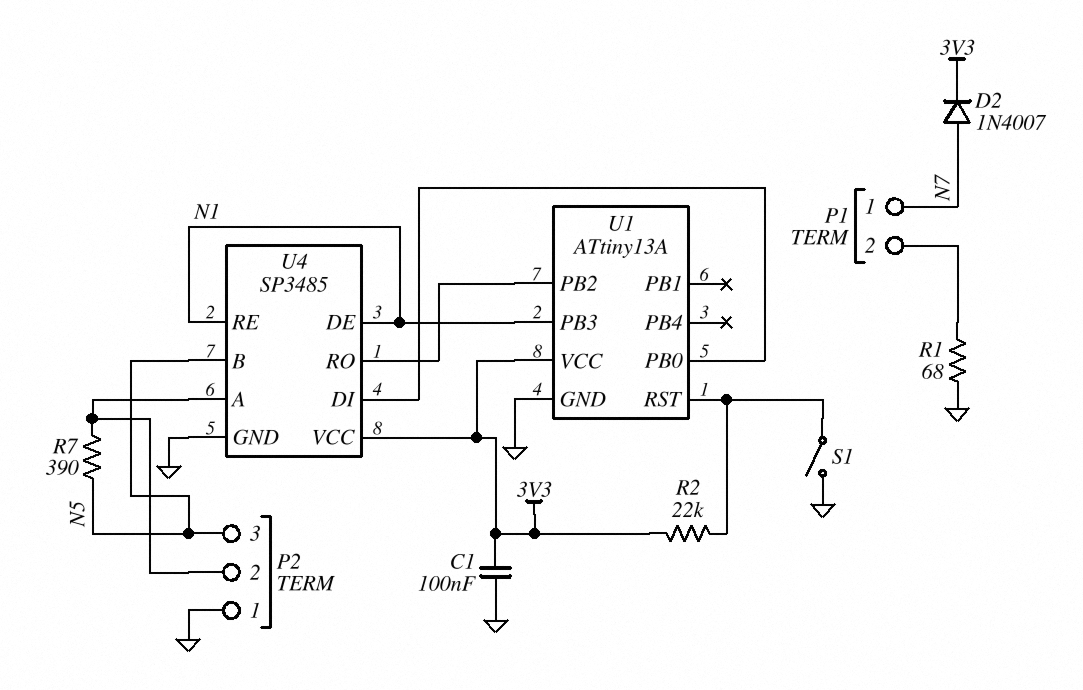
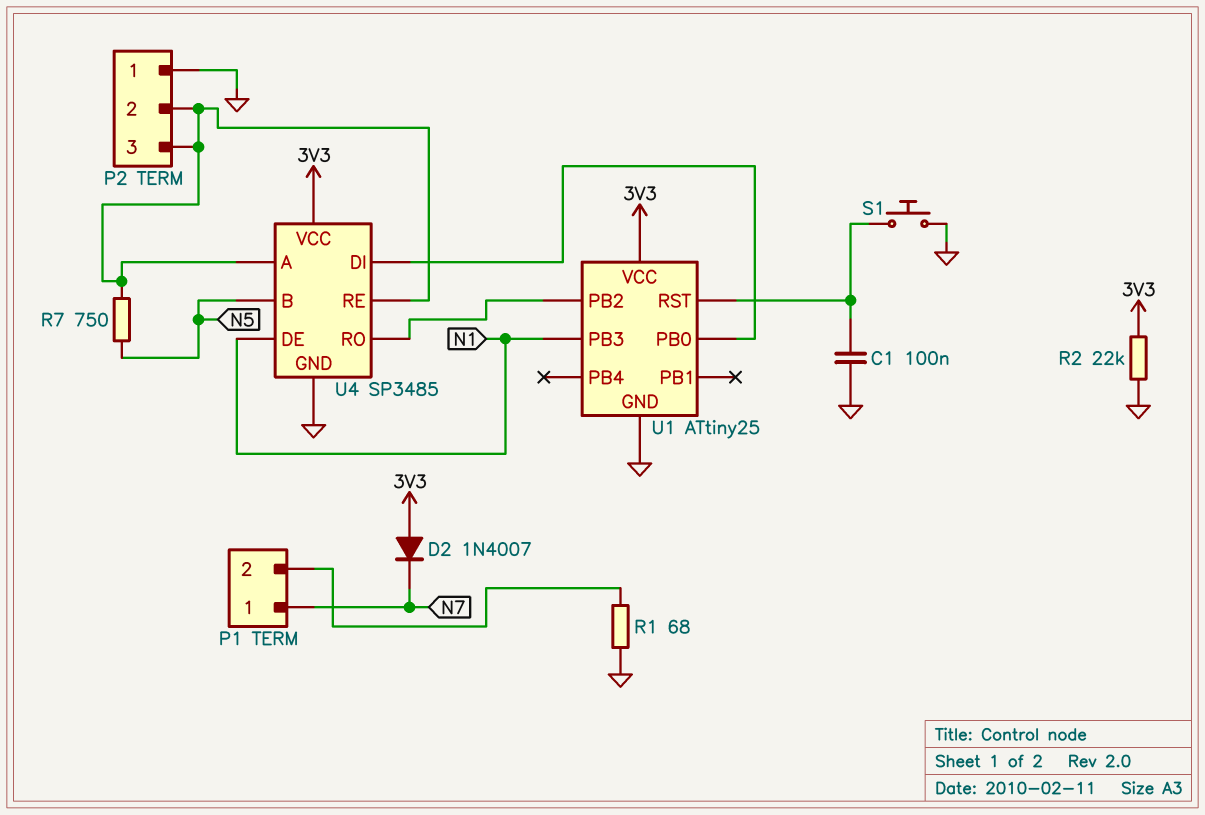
C1: 100nF (3V3, GND) -> 100nF (GND, U1/RST)
D2: diode 1N4007 (A N7, K 3V3) -> diode 1N4007 (A 3V3, K N7)
P2 pin 3: N5 -> P2/2
R2: 22k (3V3, U1/RST) -> 22k (3V3, GND)
R7: 390 (N5, P2/2) -> 750 (N5, P2/2)
S1: switch (GND, U1/RST) -> button (GND, U1/RST)
U1: ATtiny13A -> ATtiny25
U4 pin RE: N1 -> P2/2

